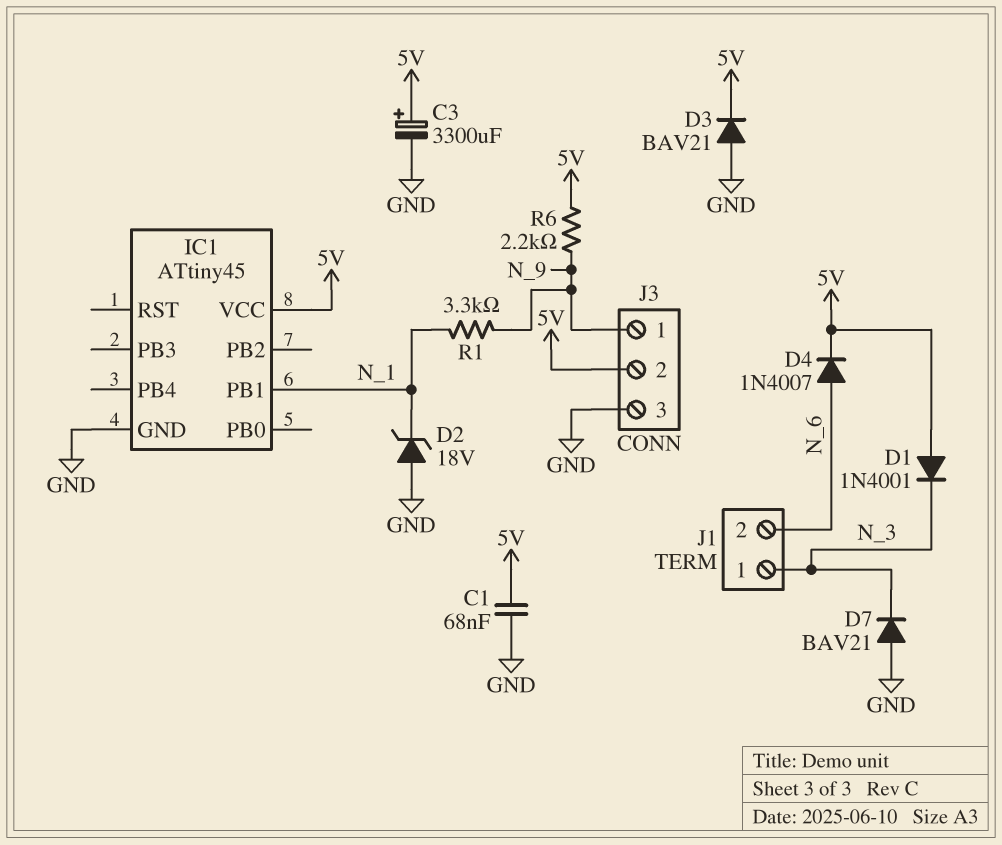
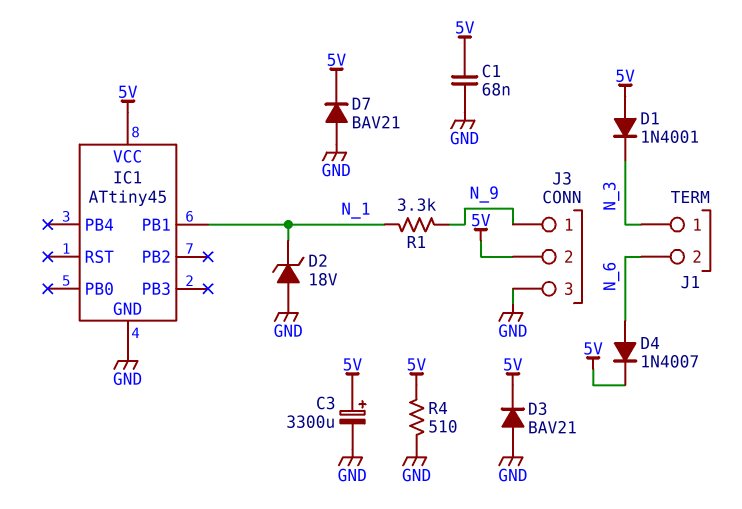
D7: diode BAV21 (A GND, K N_3) -> diode BAV21 (A GND, K 5V)
R4: none -> 510 (5V, GND)
R6: 2.2k (5V, N_9) -> none

